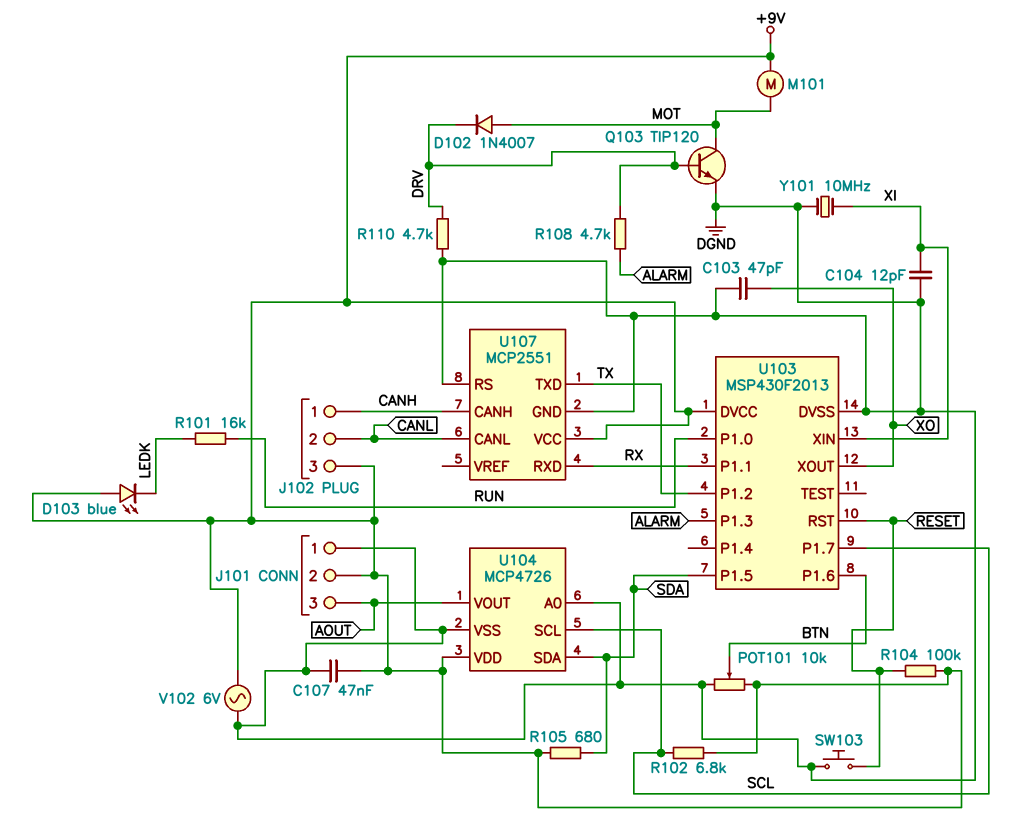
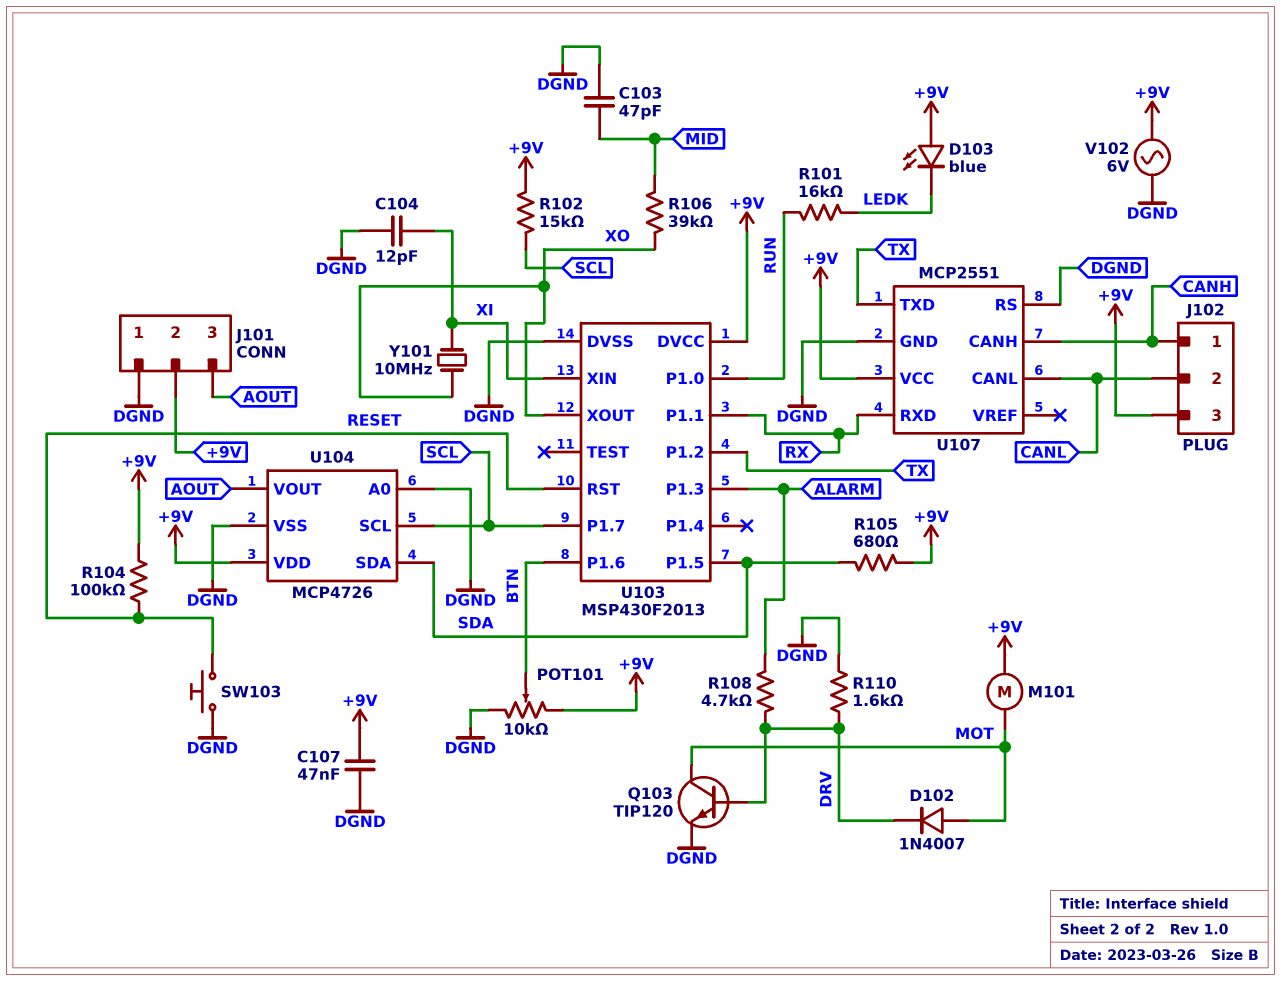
C103: 47pF (DGND, XO) -> 47pF (DGND, MID)
R102: 6.8k (+9V, SCL) -> 15k (+9V, SCL)
R106: none -> 39k (MID, XO)
R110: 4.7k (DGND, DRV) -> 1.6k (DGND, DRV)
Y101: 10MHz (DGND, XI) -> 10MHz (XI, XO)

